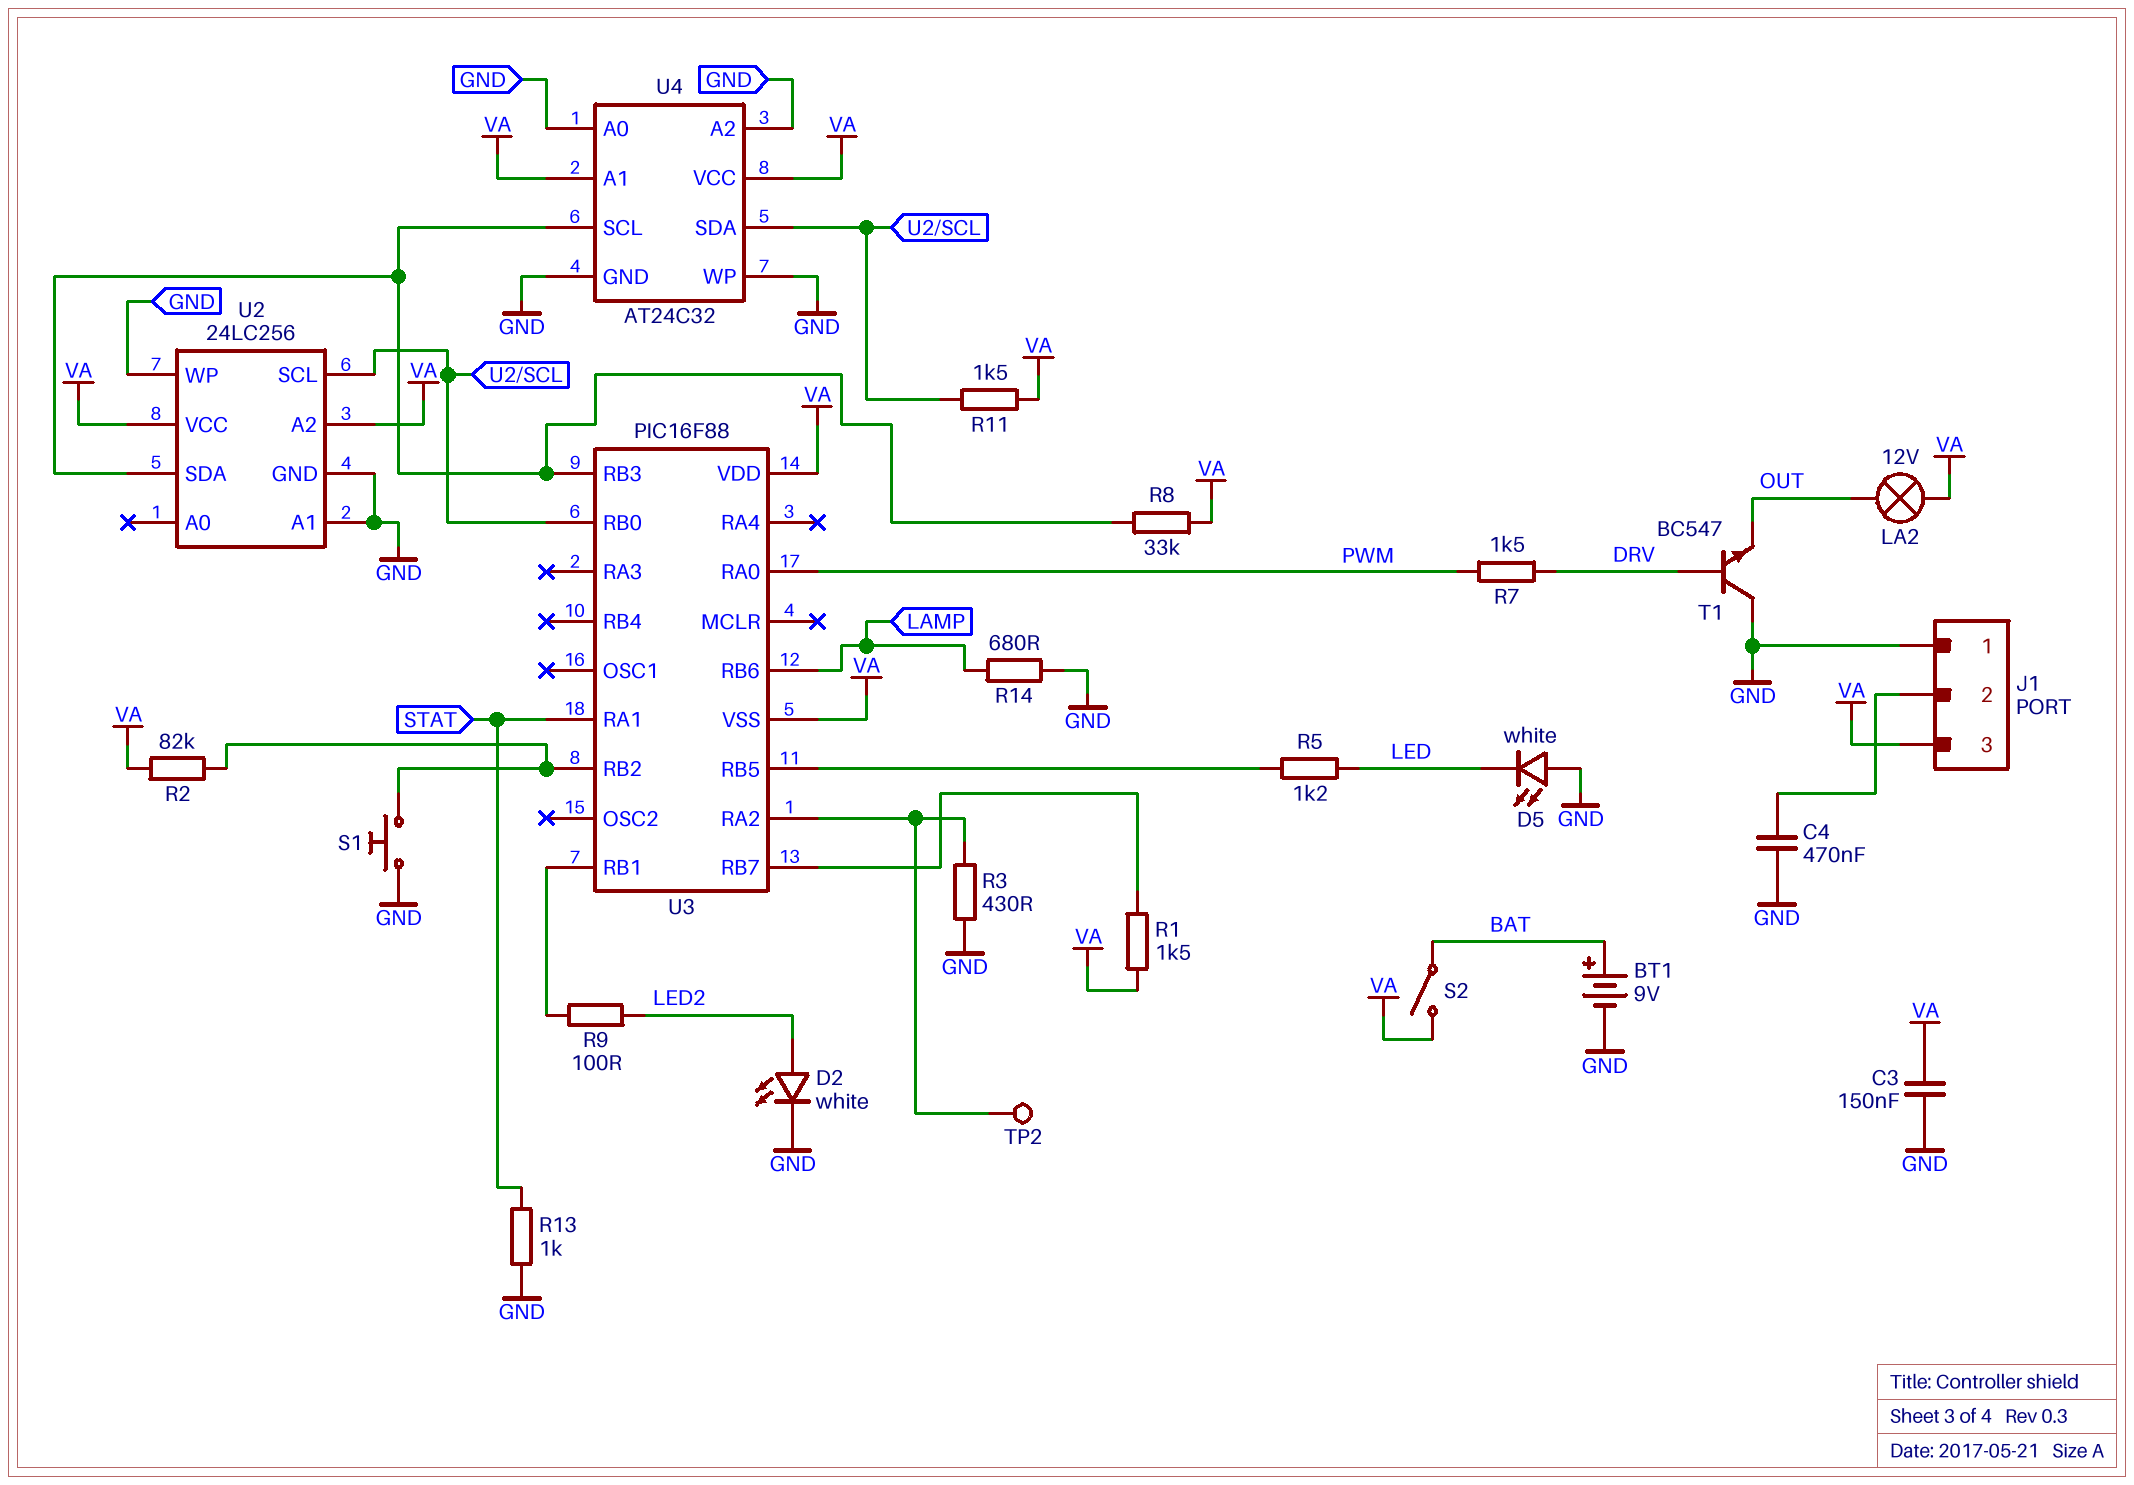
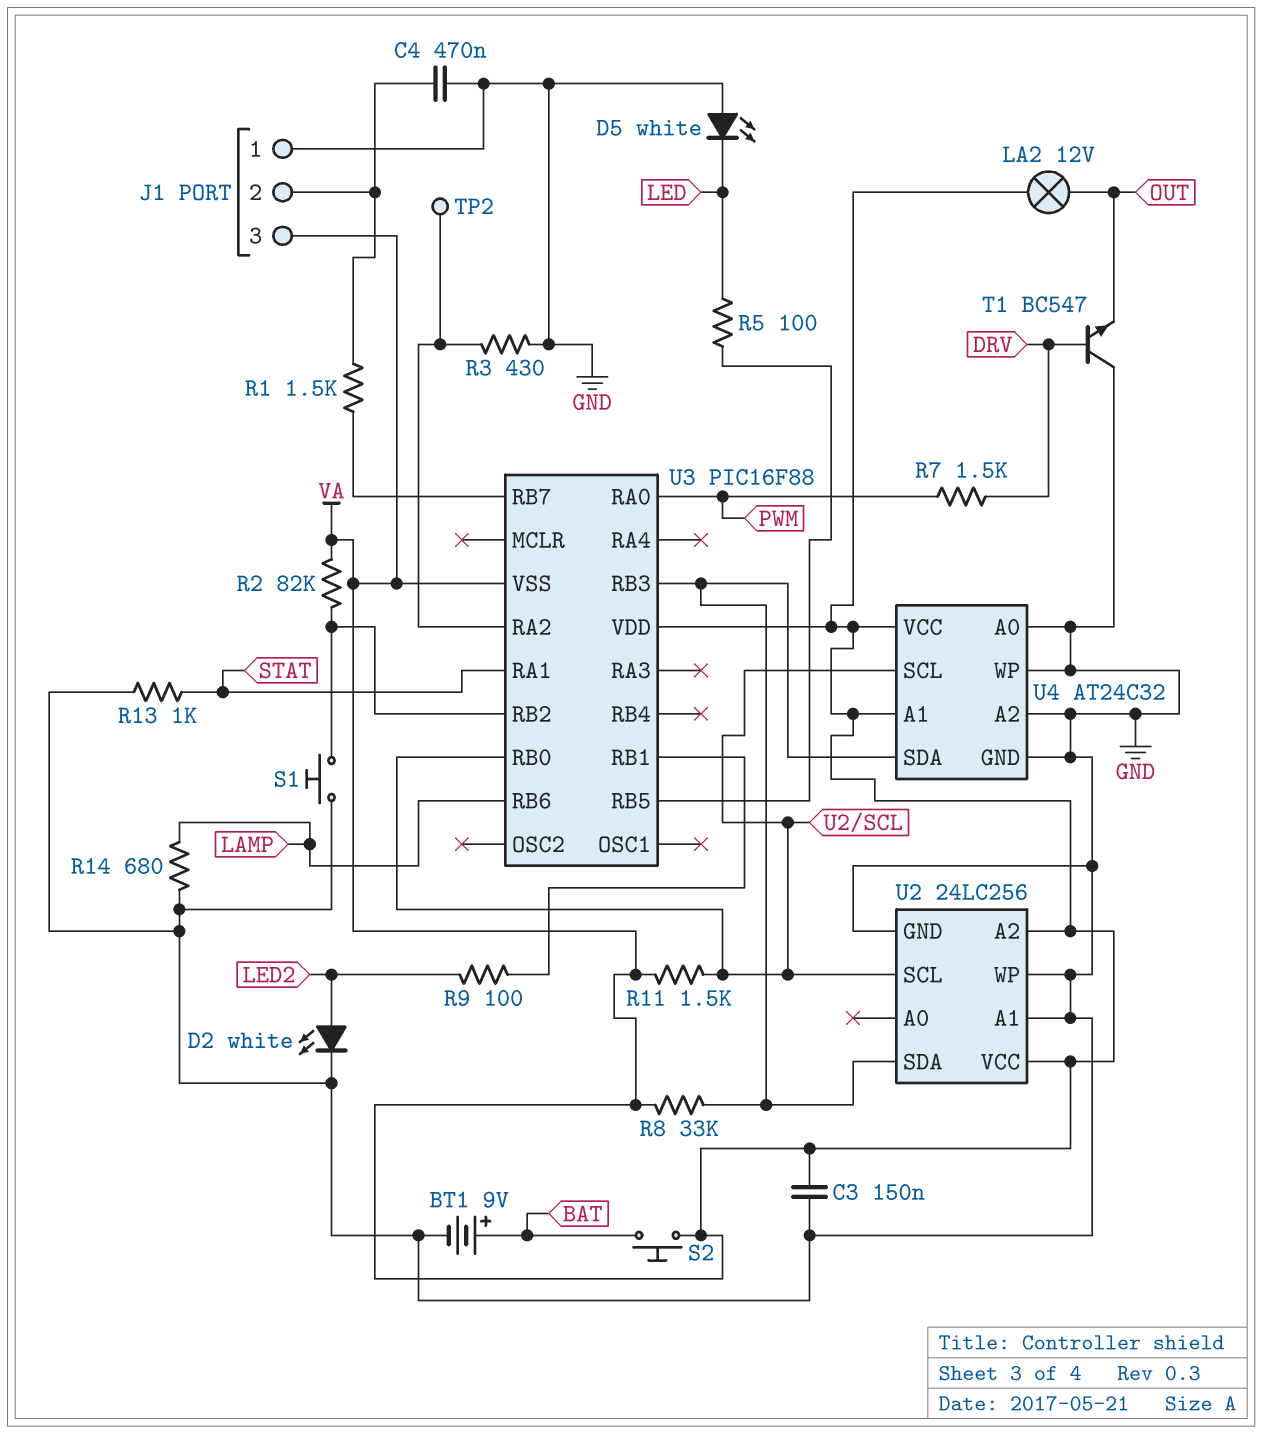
R1: 1.5k (U3/RB7, VA) -> 1.5k (J1/2, U3/RB7)
R5: 1.2k (LED, U3/RB5) -> 100 (LED, U3/RB5)
S2: switch (BAT, VA) -> button (BAT, VA)
U4 pin SCL: U2/SDA -> U2/SCL
U4 pin SDA: U2/SCL -> U2/SDA

